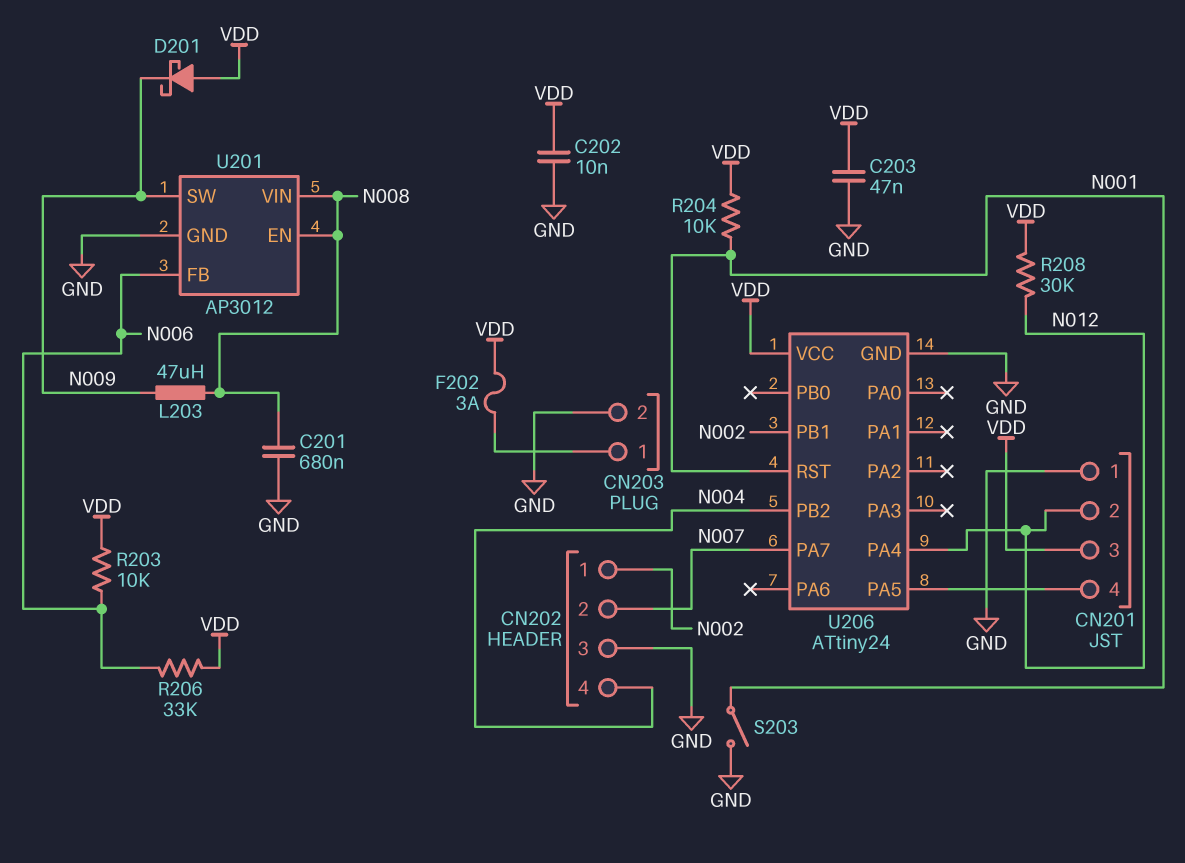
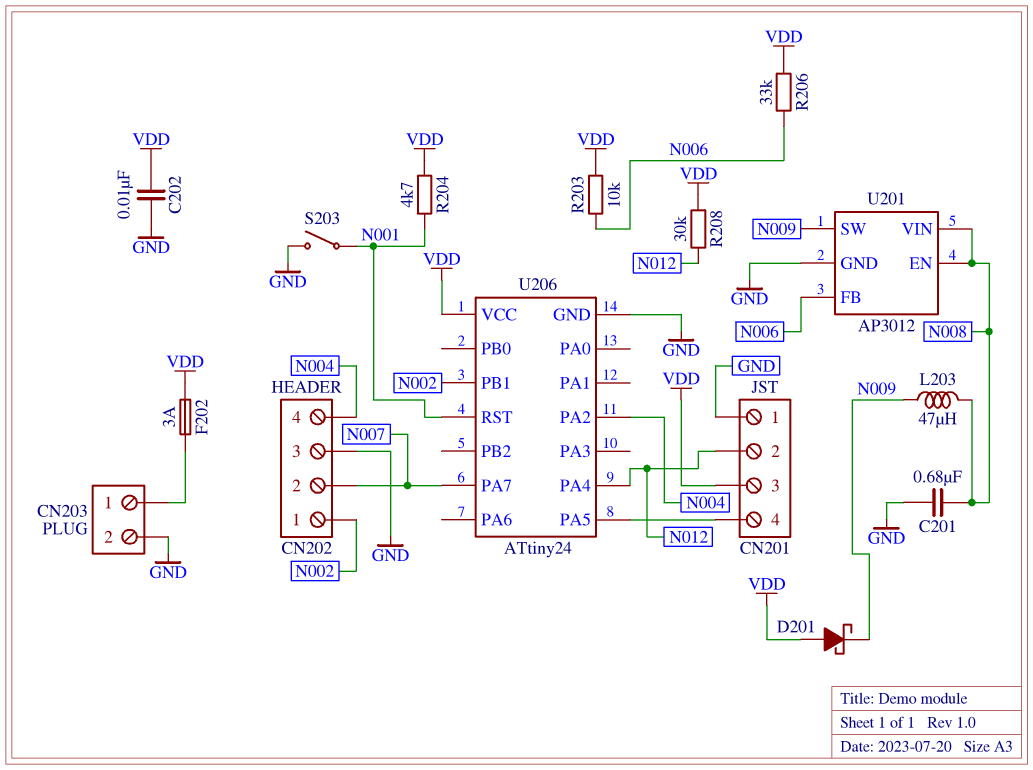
C203: 47nF (GND, VDD) -> none
R204: 10k (N001, VDD) -> 4.7k (N001, VDD)
U206 pin PA2: none -> N004
U206 pin PB2: N004 -> none

